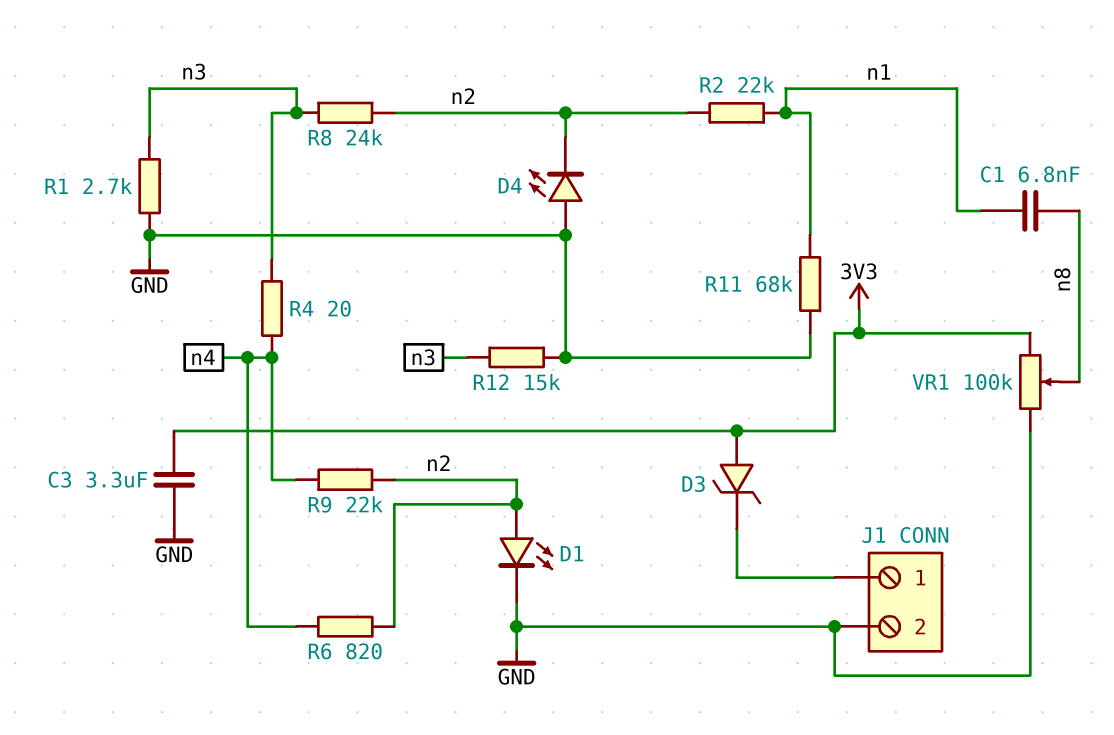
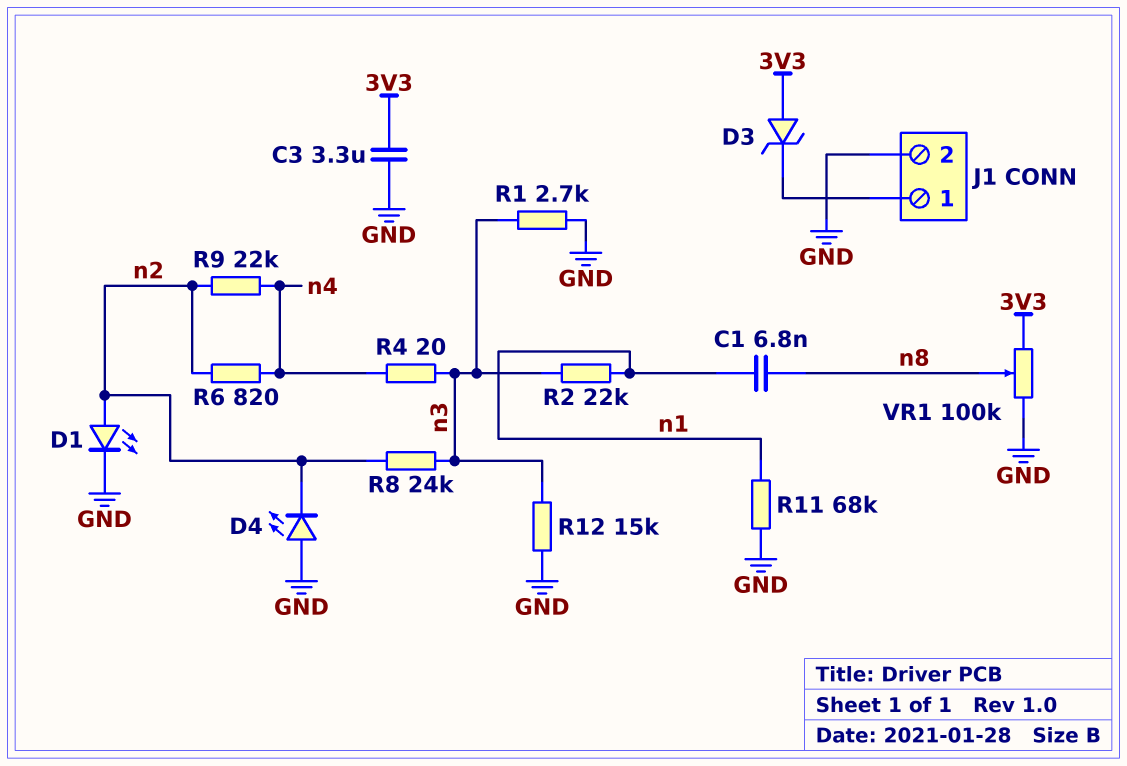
R2: 22k (n1, n2) -> 22k (n1, n3)

